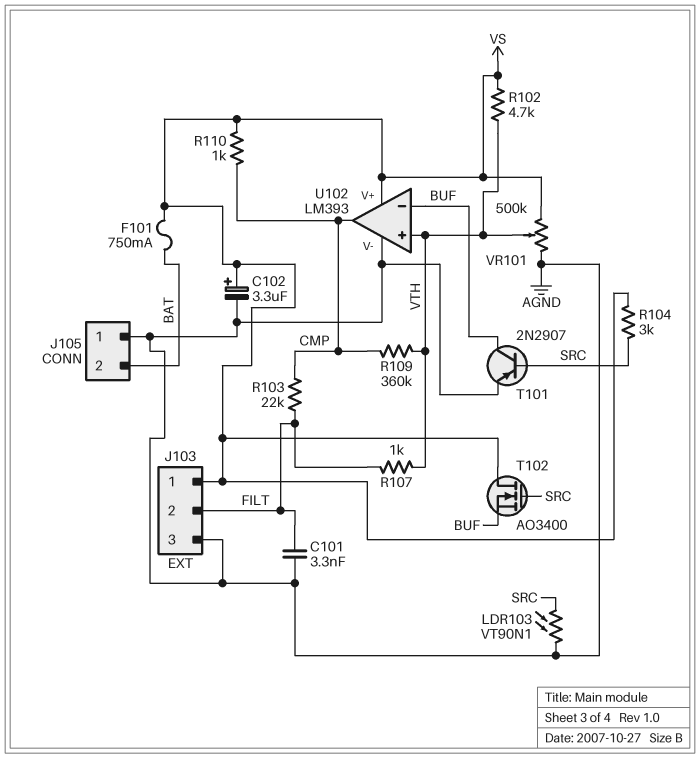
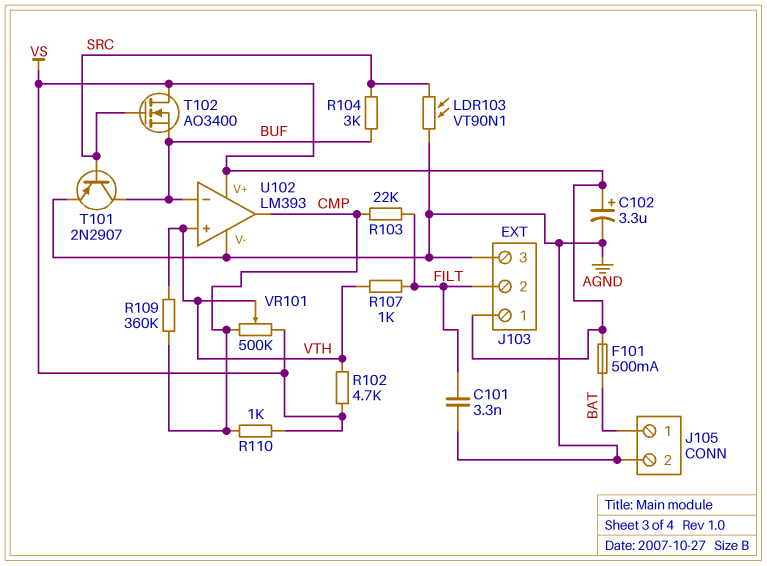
F101: 750mA (BAT, VS) -> 500mA (BAT, VS)
J105 pin 1: AGND -> BAT
J105 pin 2: BAT -> AGND
R104: 3k (SRC, VS) -> 3k (BUF, SRC)
VR101: 500k (AGND, VS, wiper VTH) -> 500k (CMP, VS, wiper VTH)

